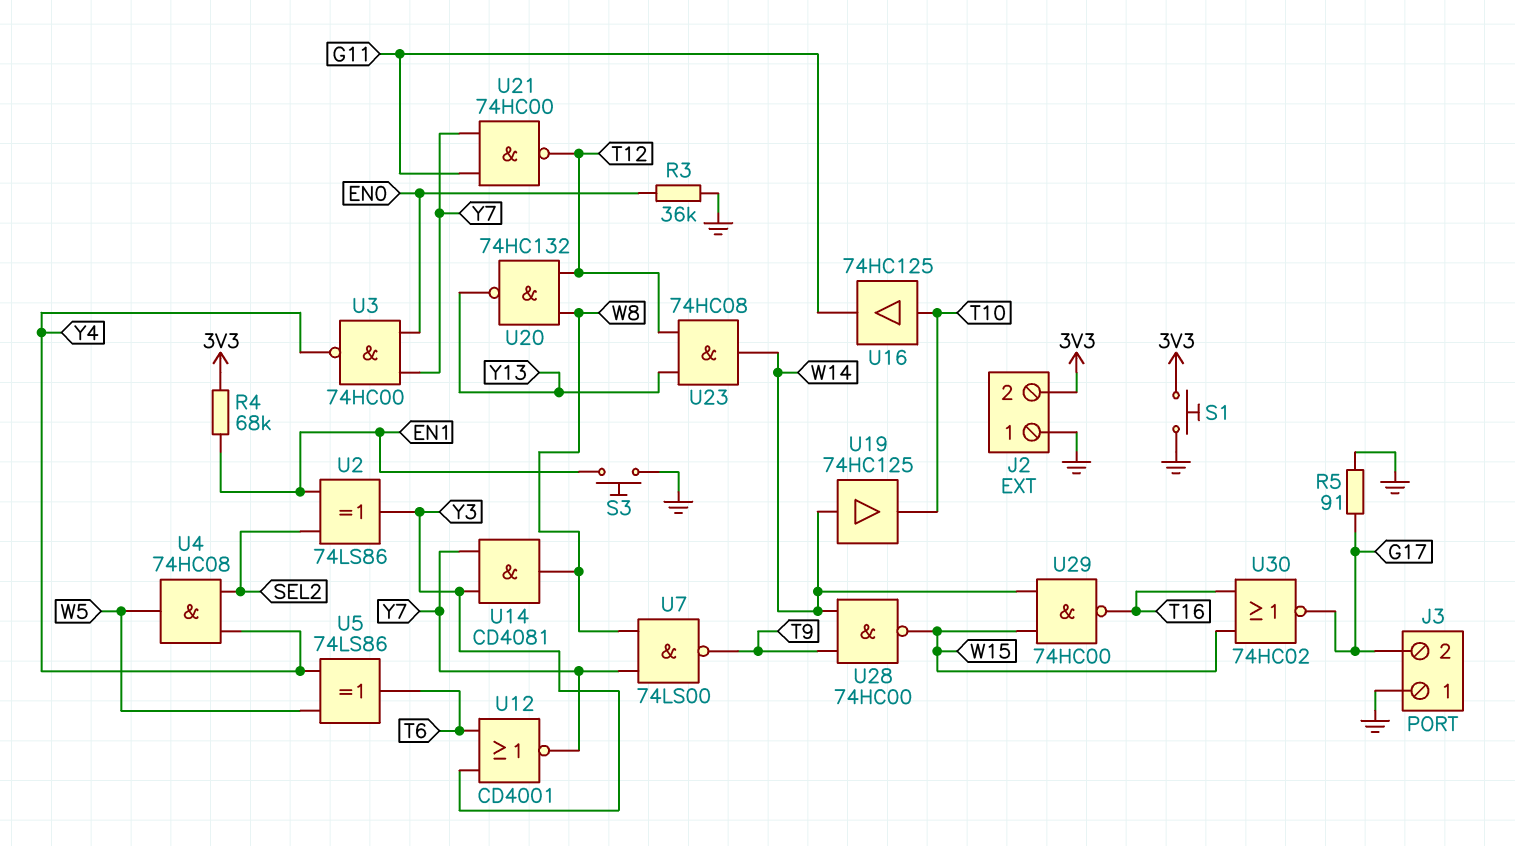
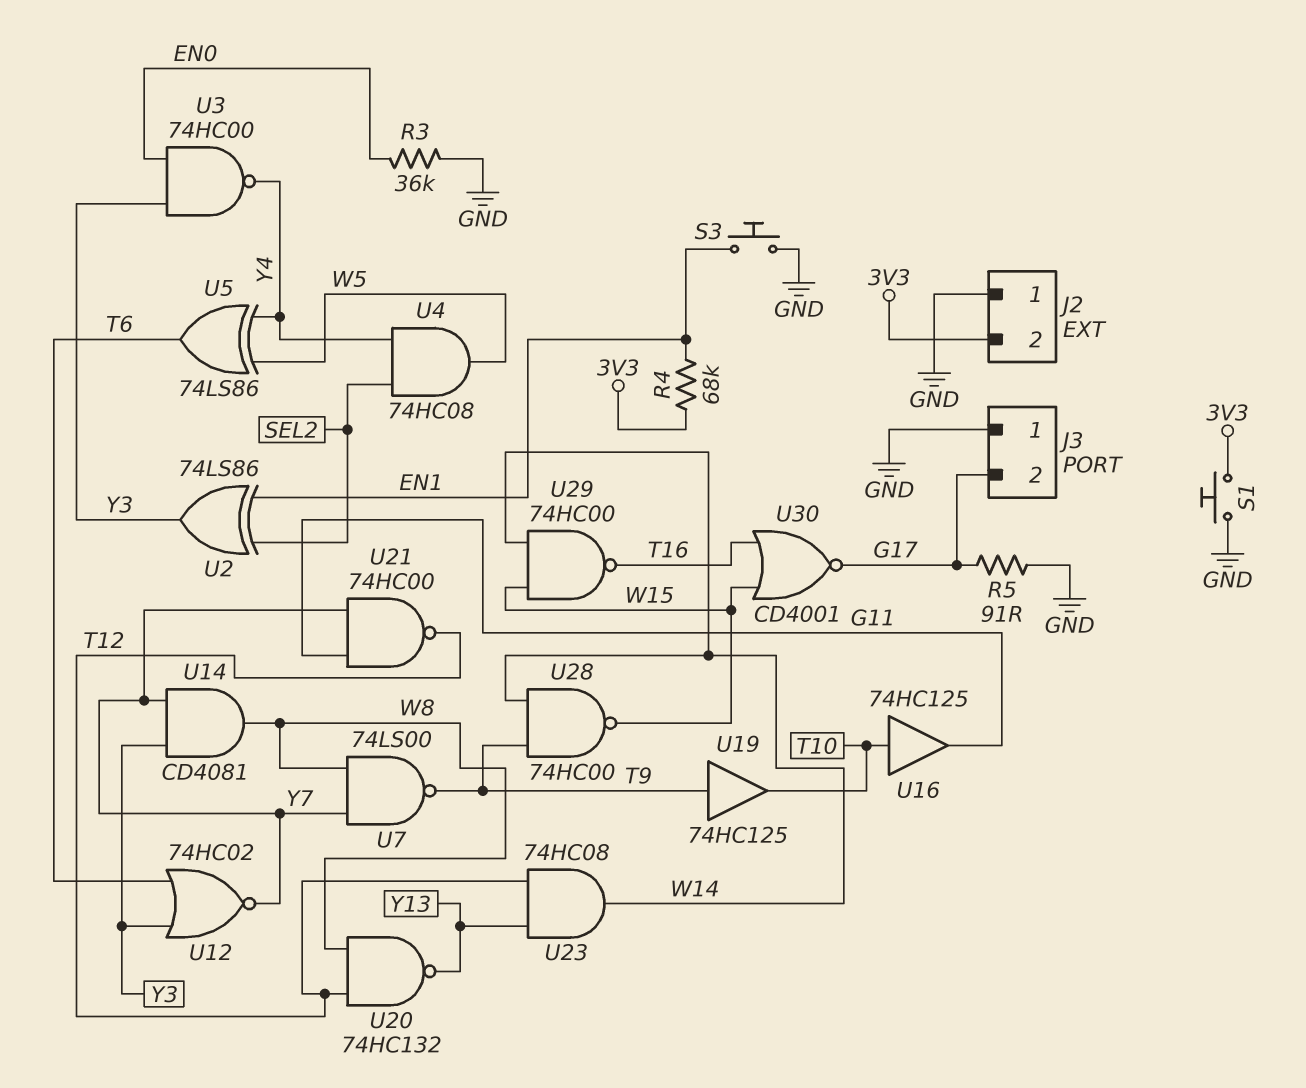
U3: NAND 74HC00 (in EN0, in Y7, out Y4) -> NAND 74HC00 (in EN0, in Y3, out Y4)
U12: NOR CD4001 (in T6, in Y3, out Y7) -> NOR 74HC02 (in T6, in Y3, out Y7)
U19: buffer 74HC125 (in W14, out T10) -> buffer 74HC125 (in T9, out T10)
U30: NOR 74HC02 (in T16, in W15, out G17) -> NOR CD4001 (in T16, in W15, out G17)

